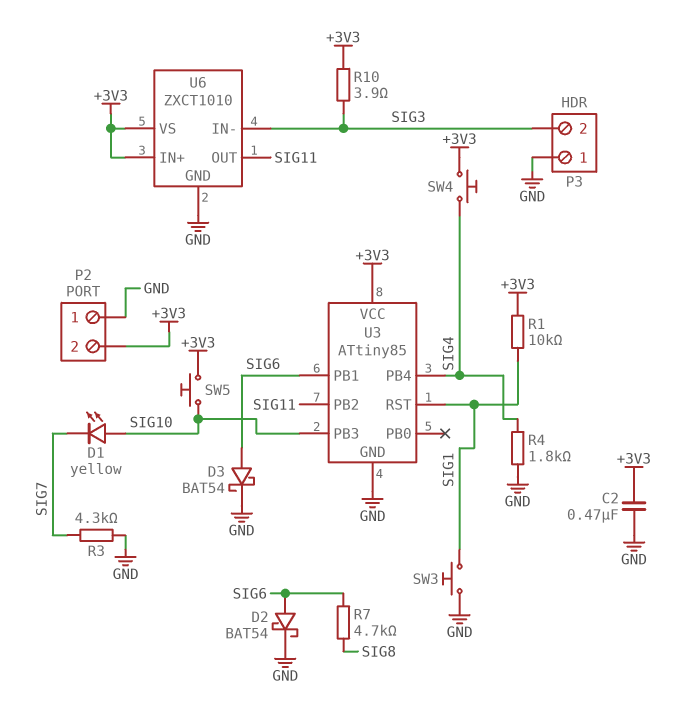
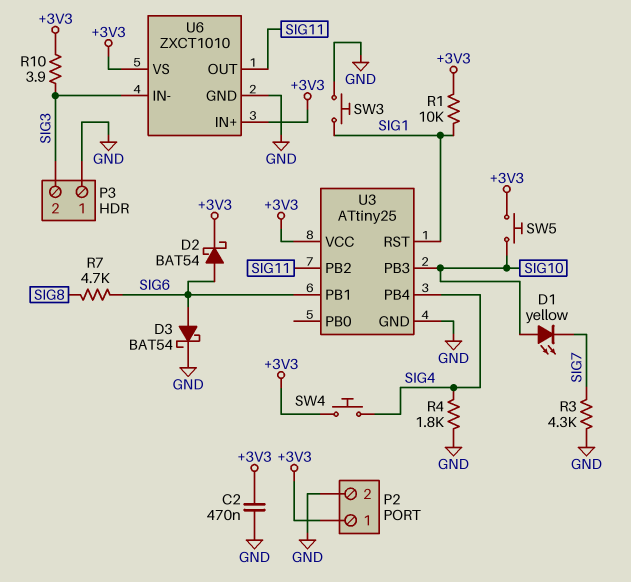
D2: schottky BAT54 (A SIG6, K GND) -> schottky BAT54 (A SIG6, K +3V3)
P2 pin 1: GND -> +3V3
P2 pin 2: +3V3 -> GND
U3: ATtiny85 -> ATtiny25

